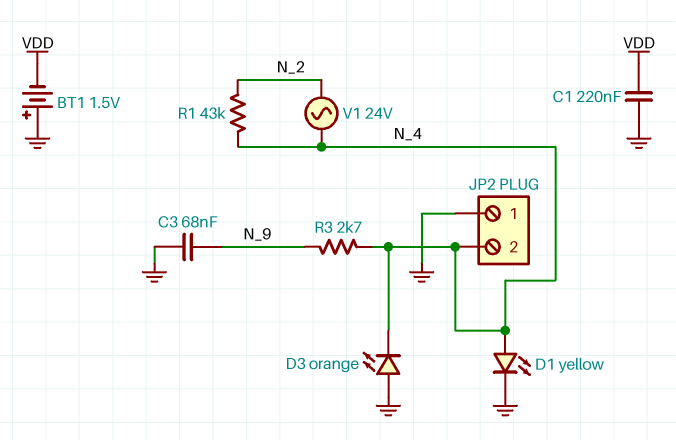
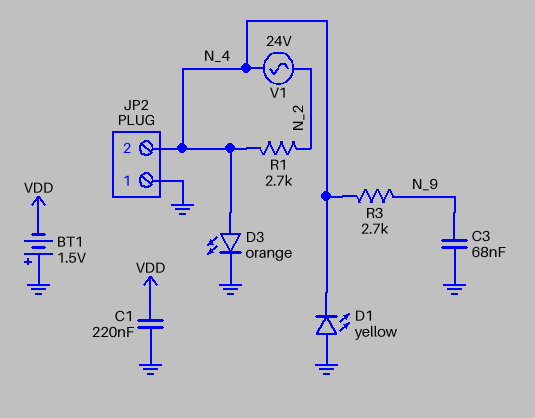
D1: LED yellow (A N_4, K GND) -> LED yellow (A GND, K N_4)
D3: LED orange (A GND, K N_4) -> LED orange (A N_4, K GND)
R1: 43k (N_2, N_4) -> 2.7k (N_2, N_4)

